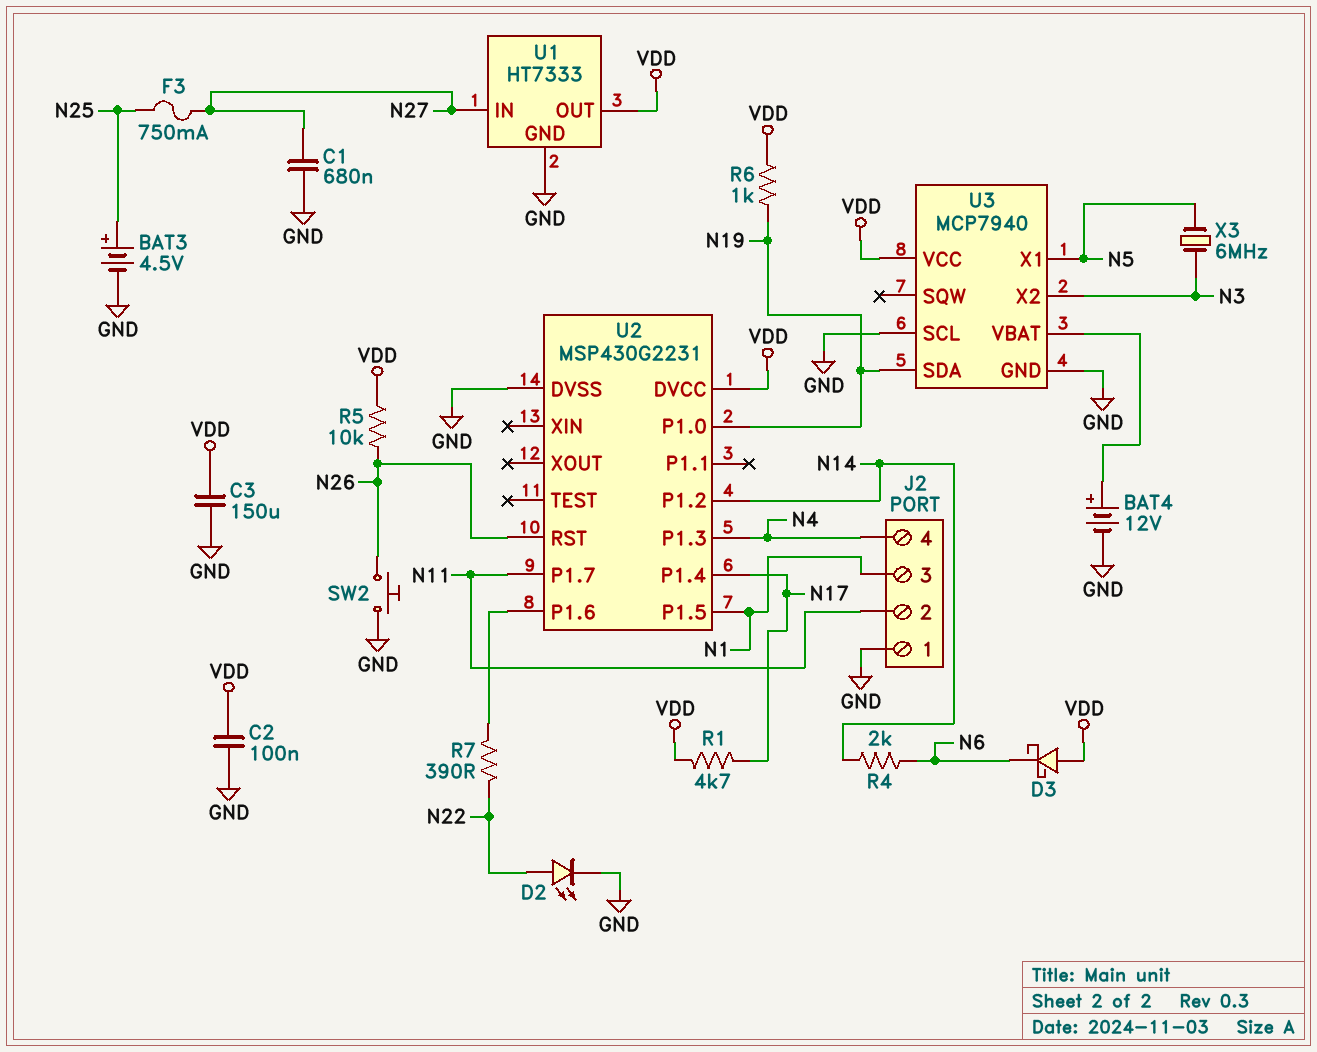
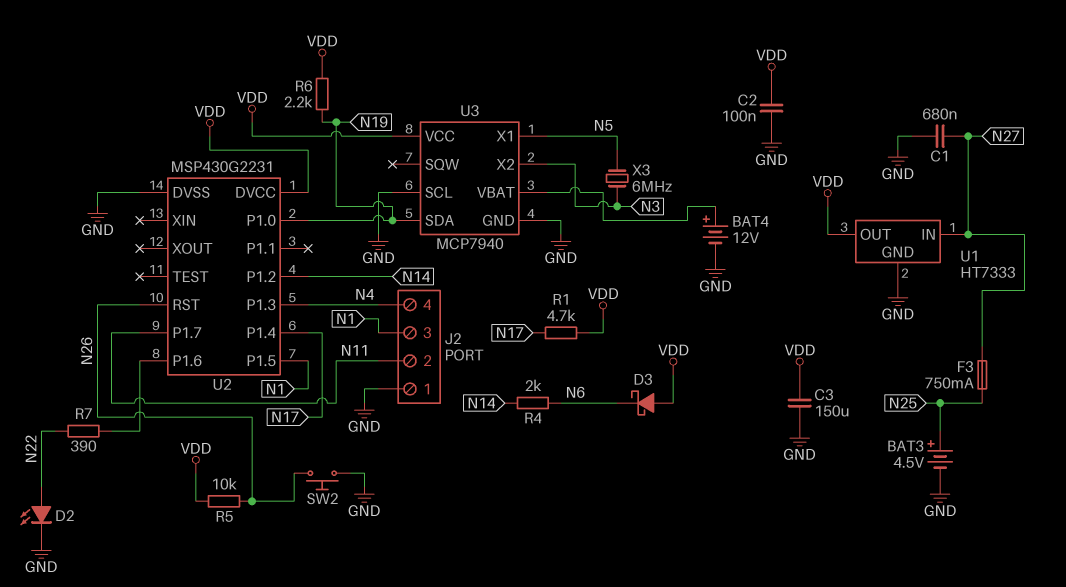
R6: 1k (N19, VDD) -> 2.2k (N19, VDD)

